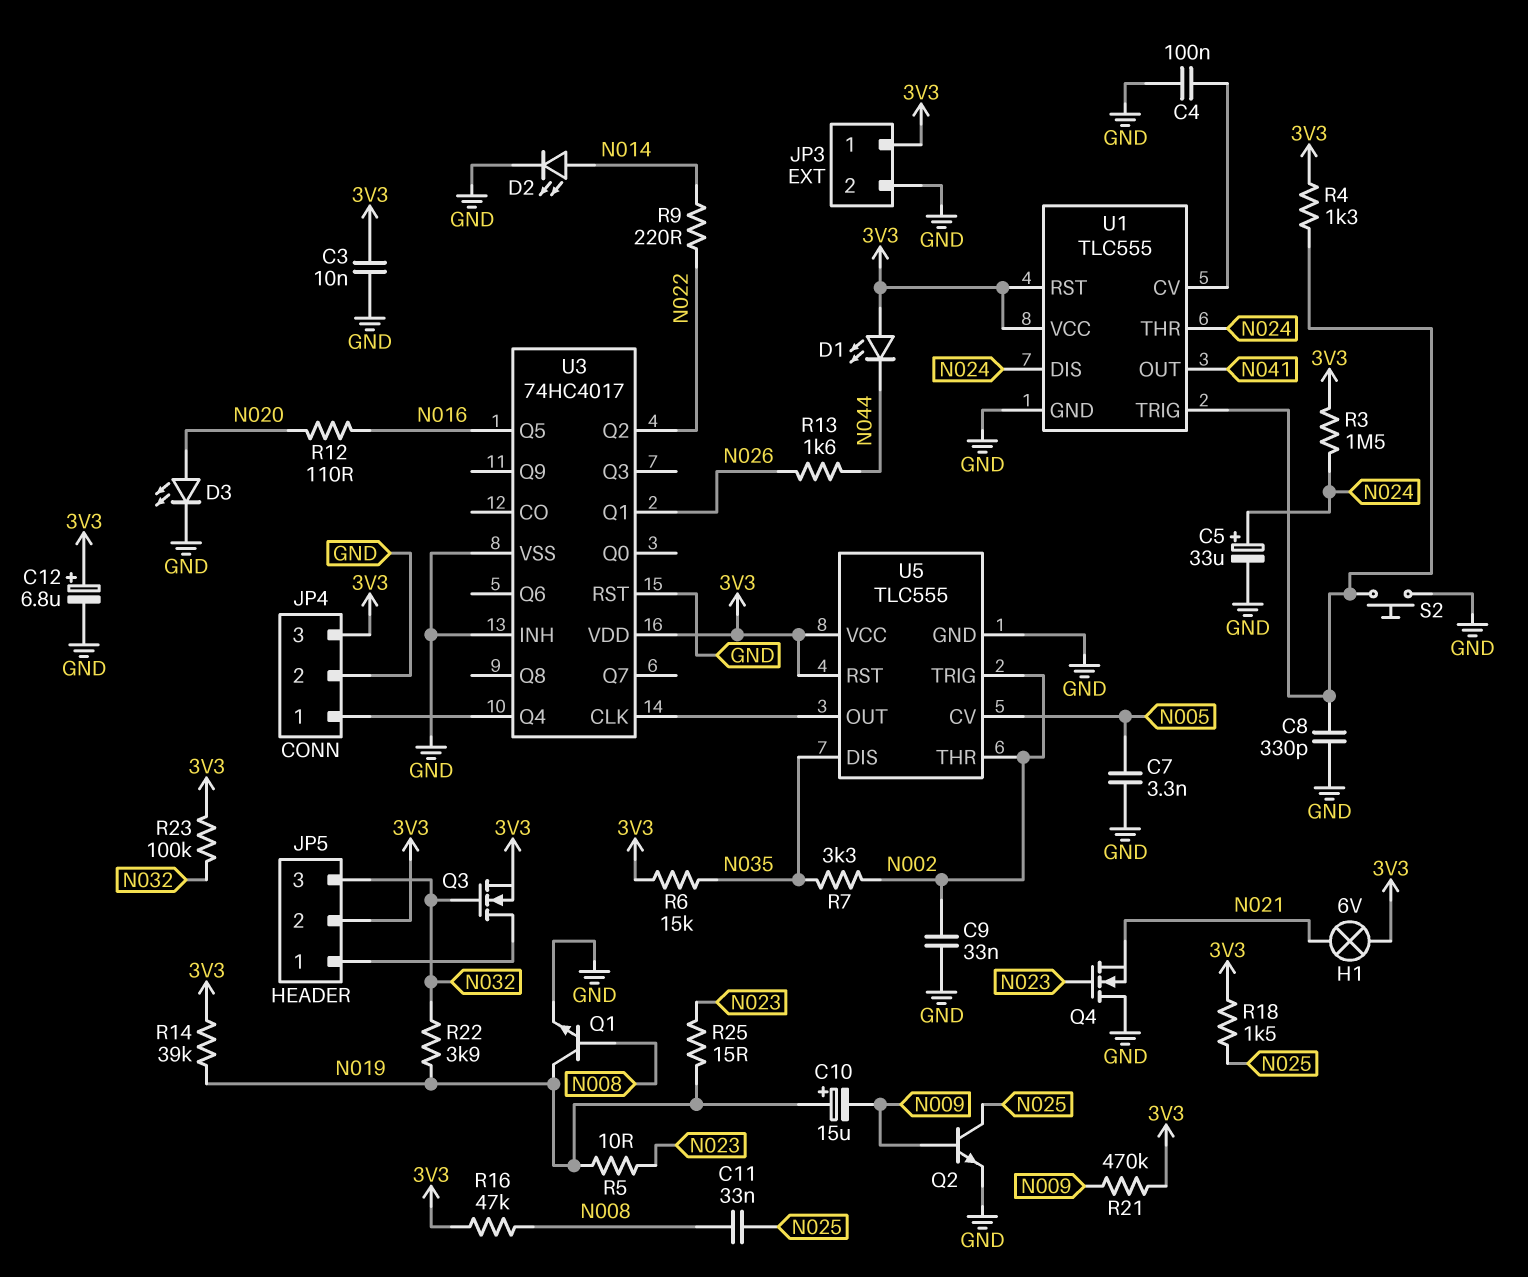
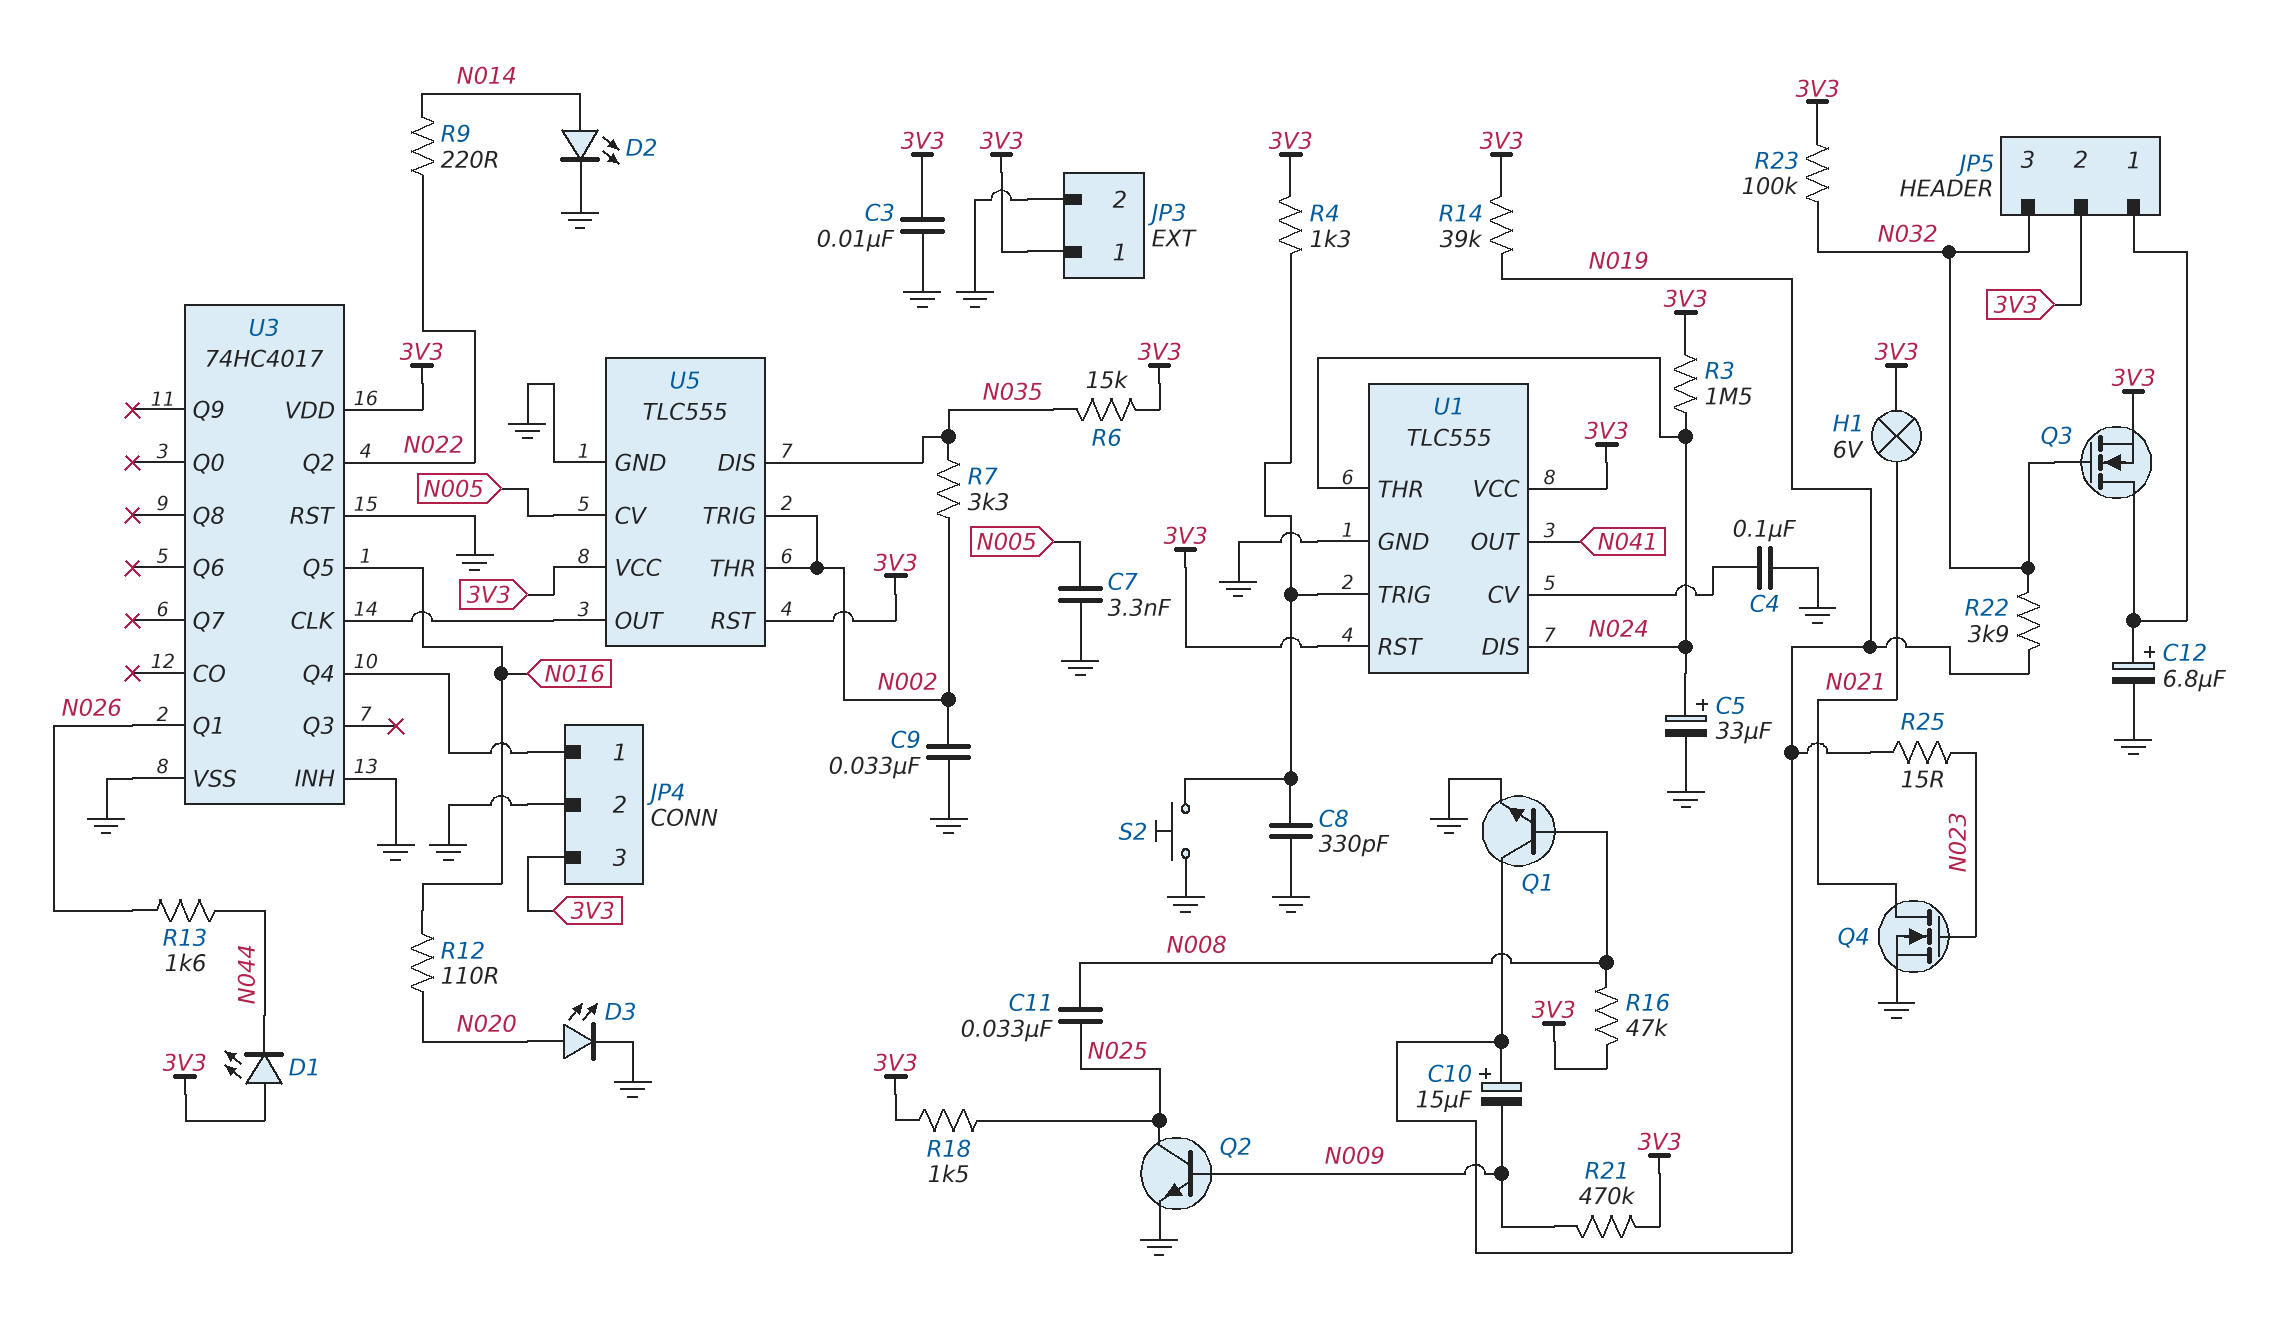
C12: 6.8uF (plus 3V3, minus GND) -> 6.8uF (plus JP5/1, minus GND)
Q4: NMOS (G N023, D GND, S N021) -> NMOS (G N023, D N021, S GND)
R5: 10 (N019, N023) -> none

